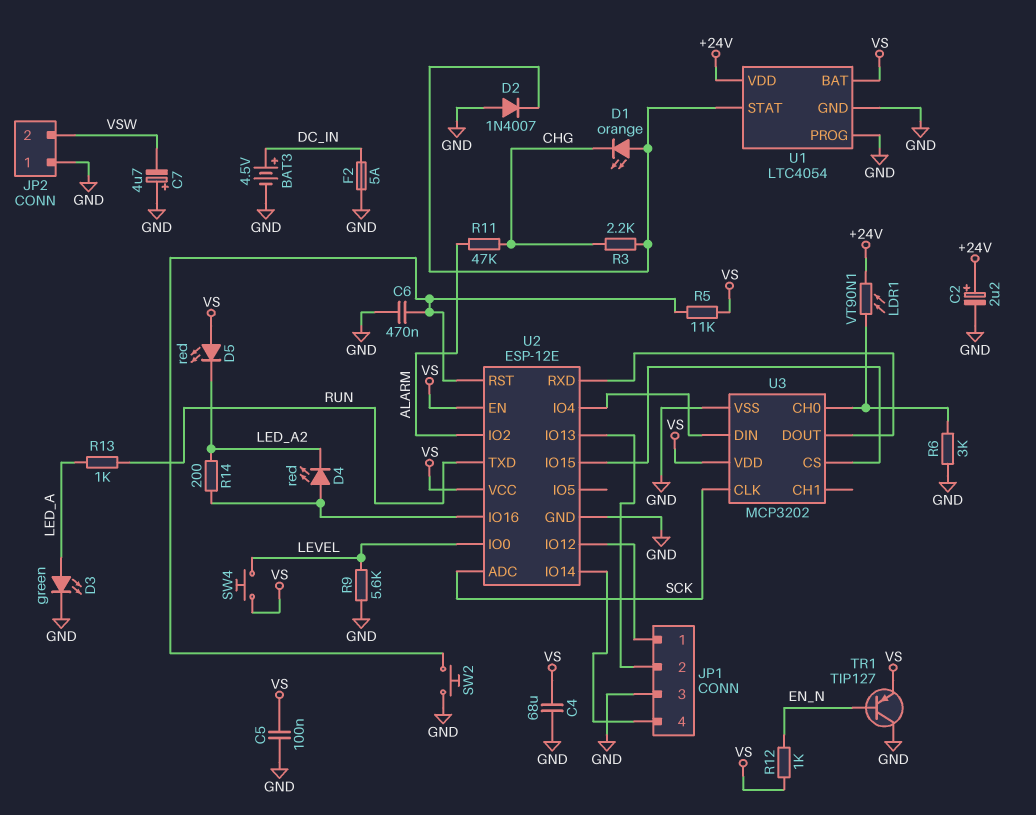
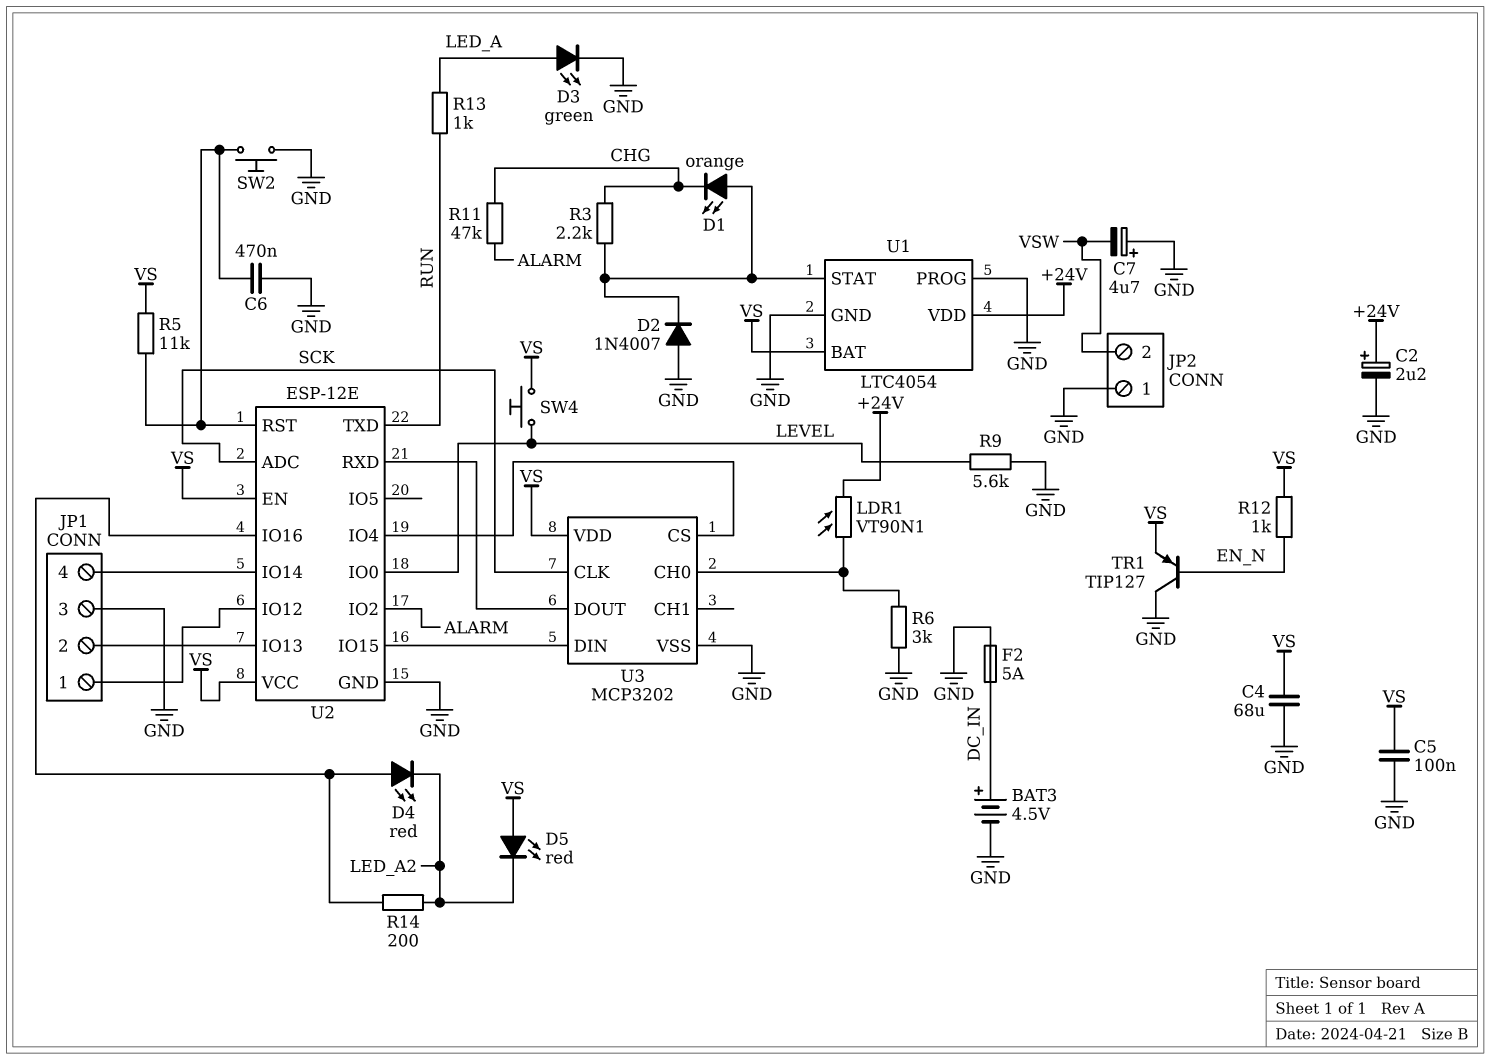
U3 pin CS: U2/IO15 -> U2/IO4
U3 pin DIN: U2/IO4 -> U2/IO15

